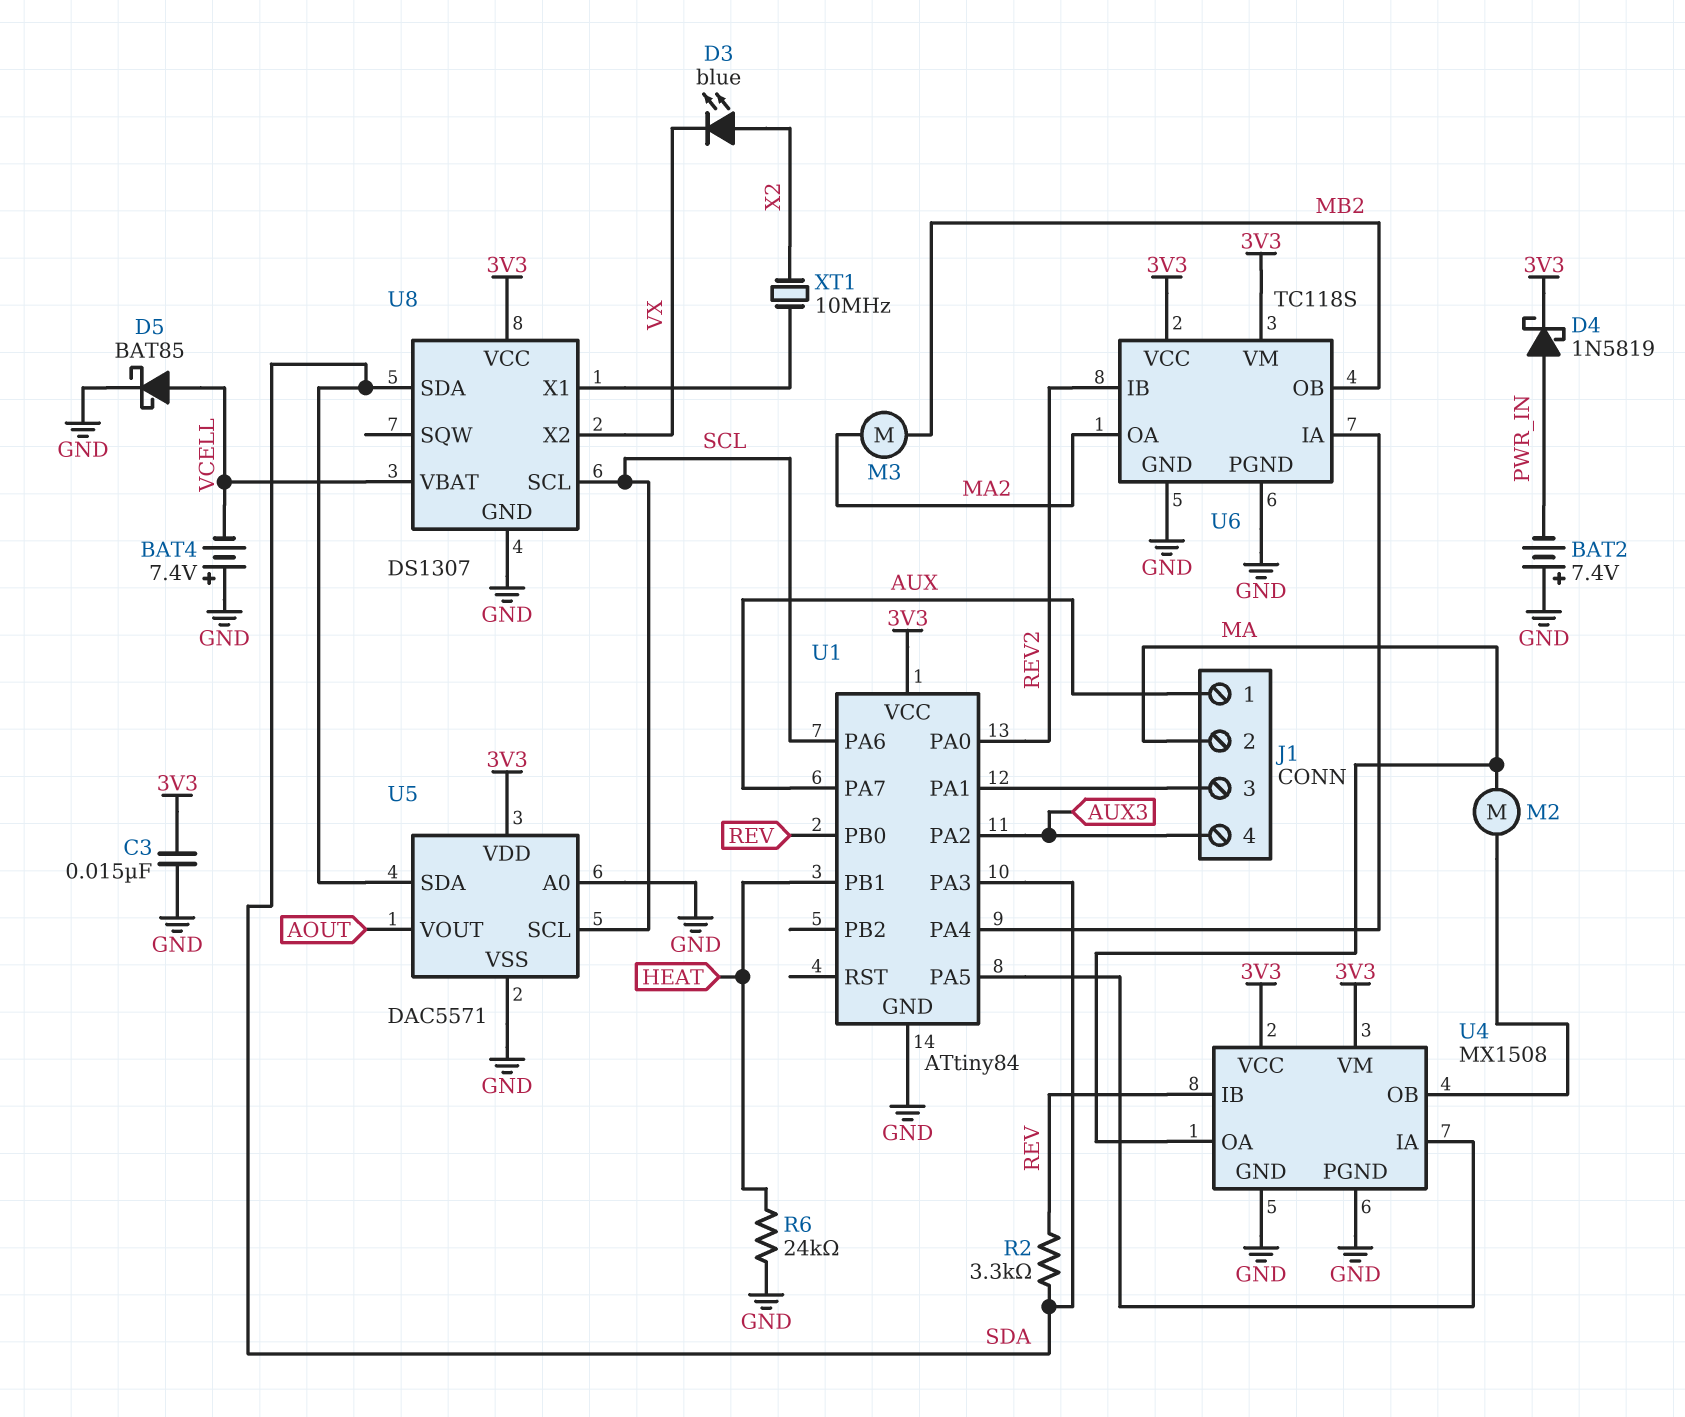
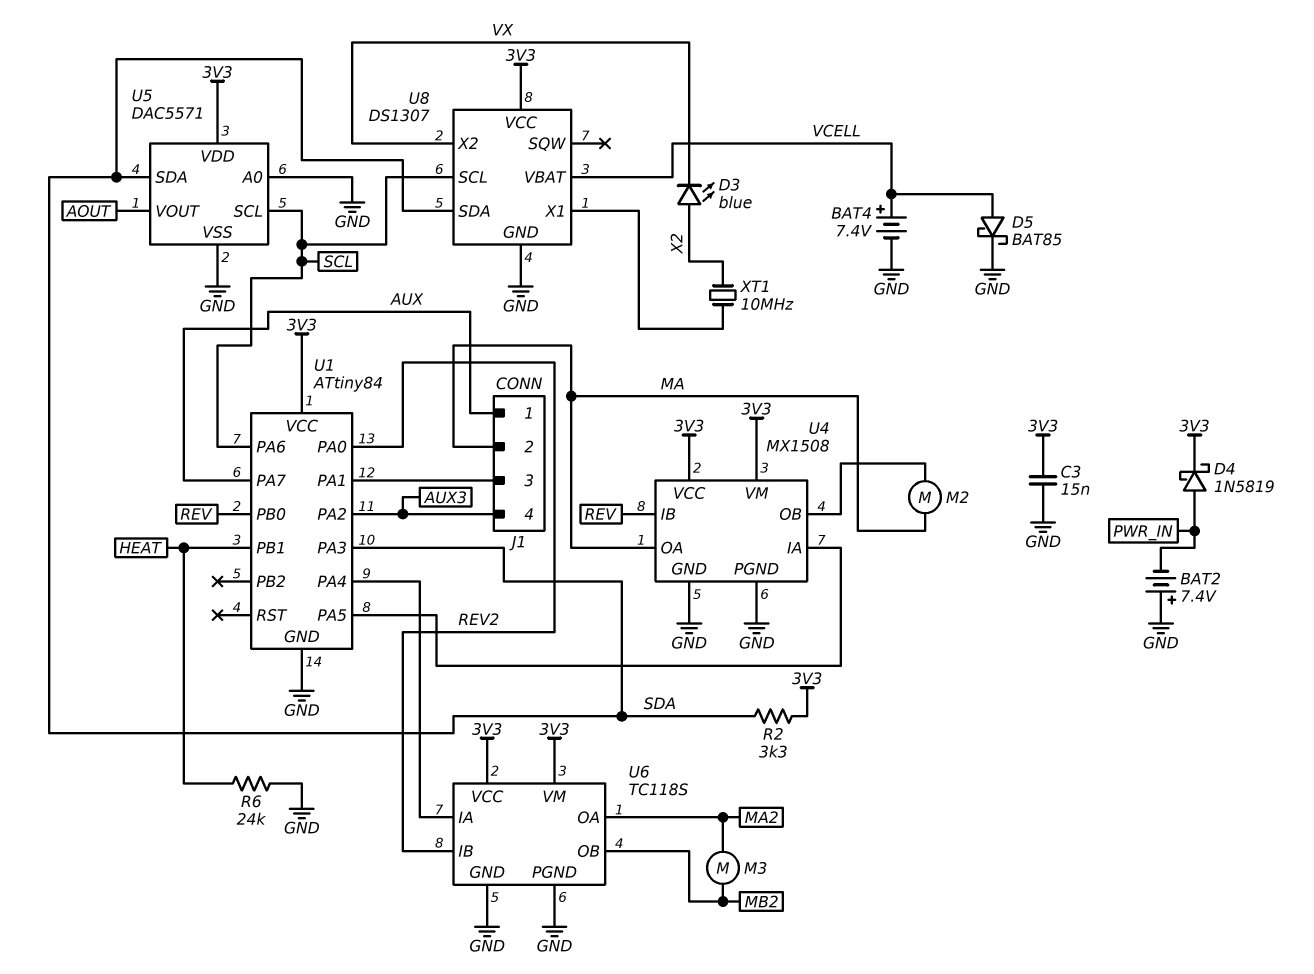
BAT4: 7.4V (plus GND, minus VCELL) -> 7.4V (plus VCELL, minus GND)
R2: 3.3k (REV, SDA) -> 3.3k (3V3, SDA)

